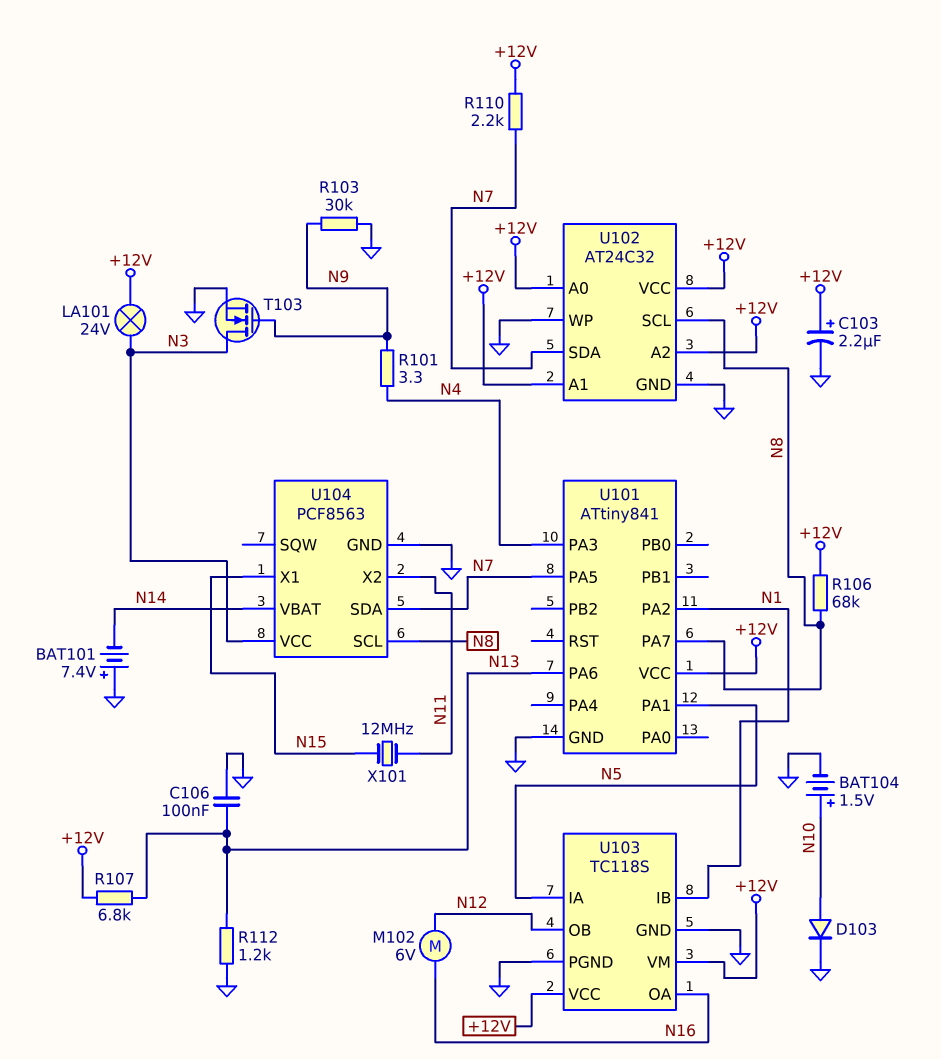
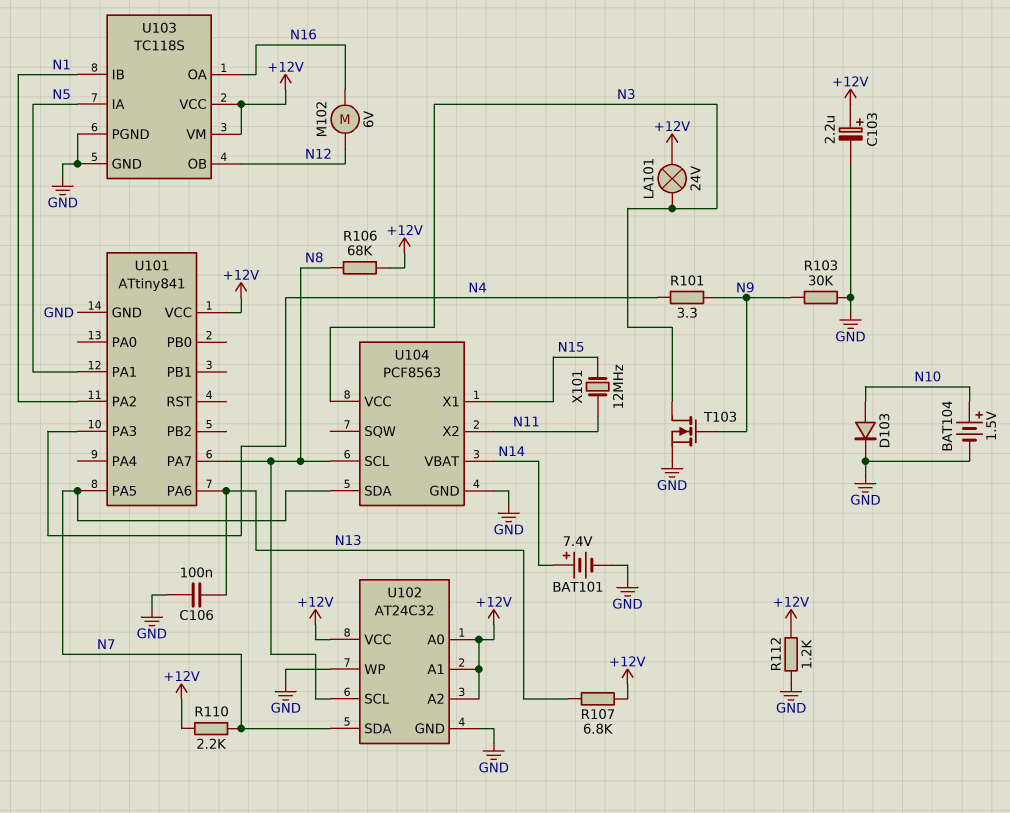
BAT101: 7.4V (plus GND, minus N14) -> 7.4V (plus N14, minus GND)
R112: 1.2k (GND, N13) -> 1.2k (+12V, GND)

